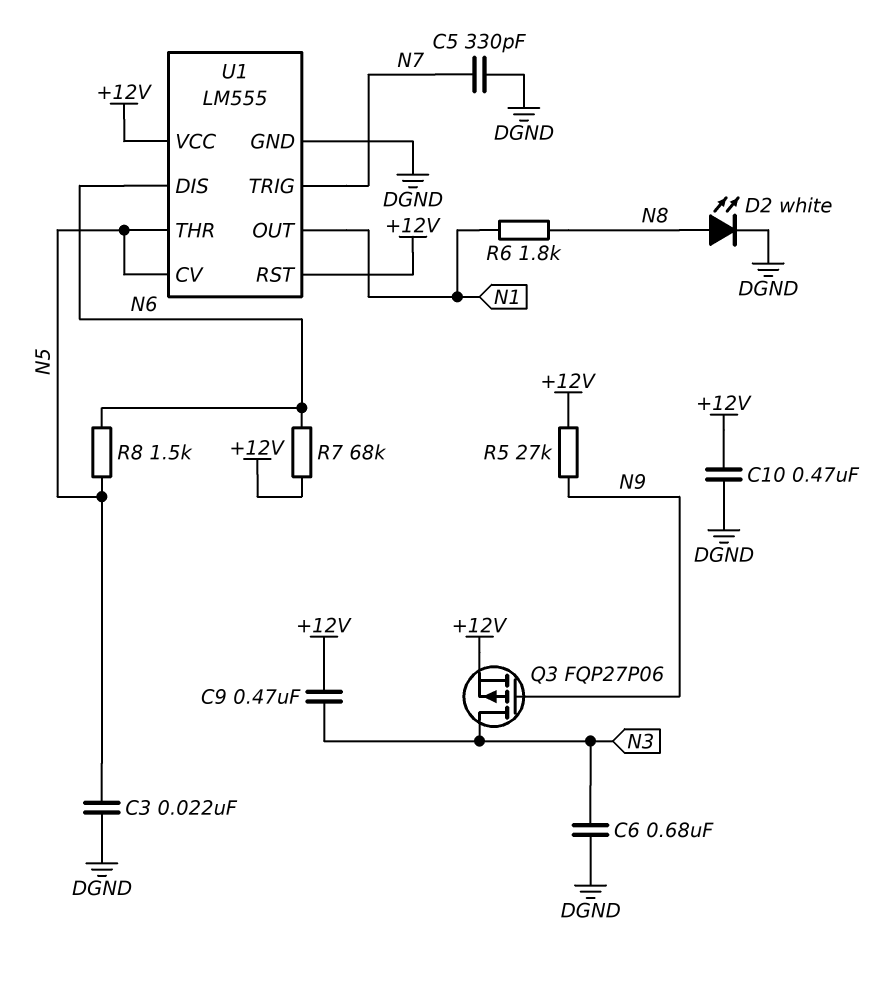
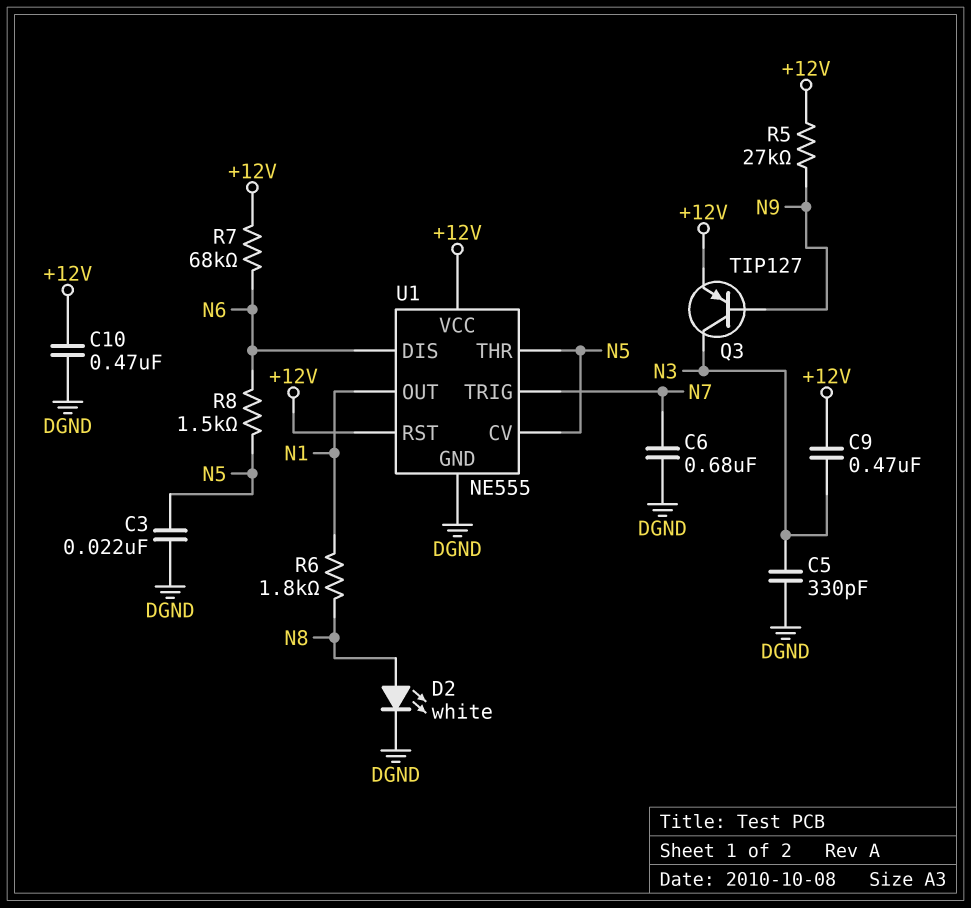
C5: 330pF (DGND, N7) -> 330pF (DGND, N3)
C6: 680nF (DGND, N3) -> 680nF (DGND, N7)
Q3: PMOS FQP27P06 (G N9, D N3, S +12V) -> PNP TIP127 (B N9, C N3, E +12V)
U1: LM555 -> NE555

